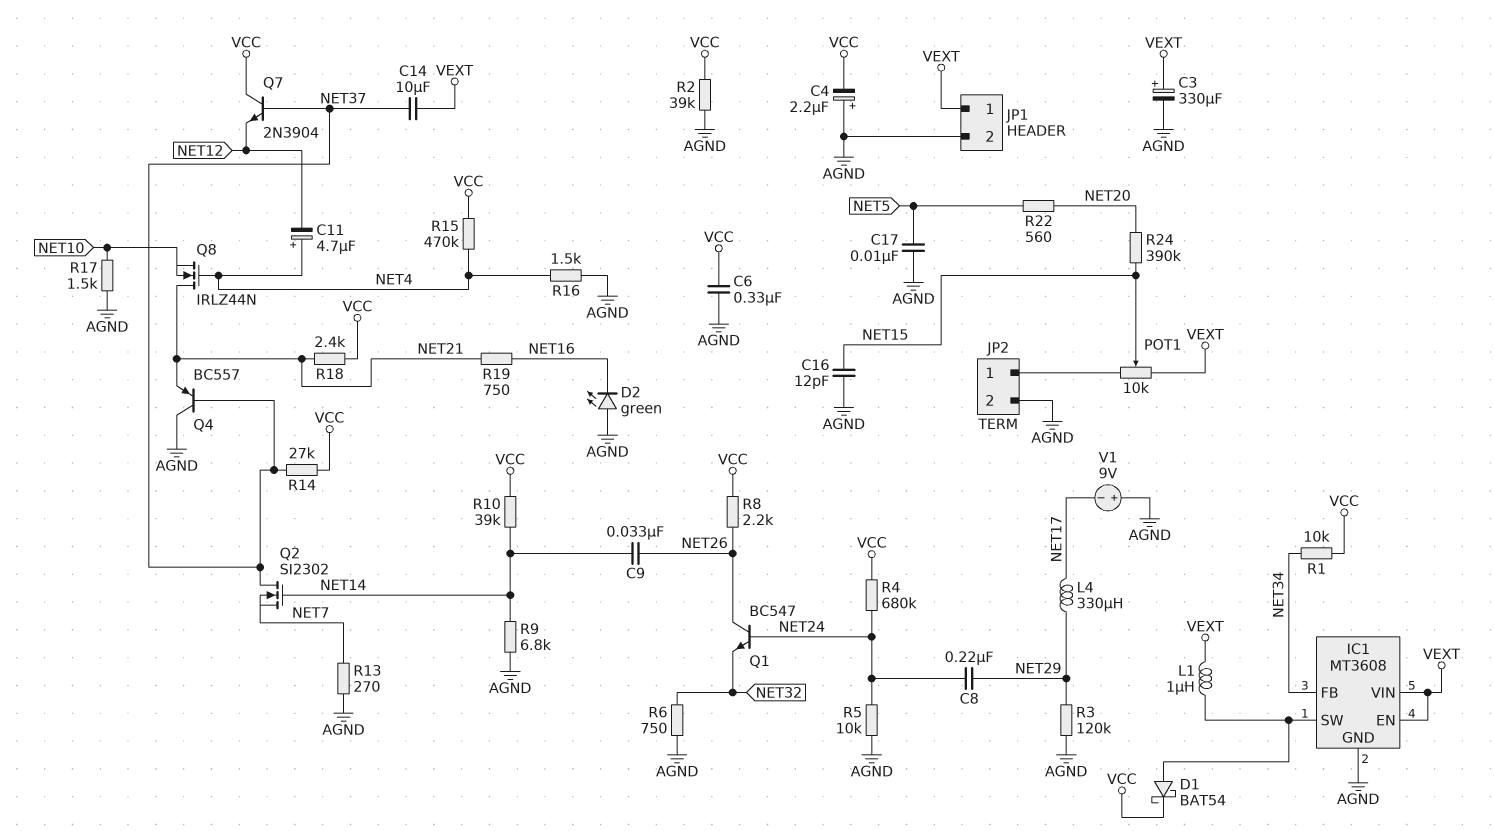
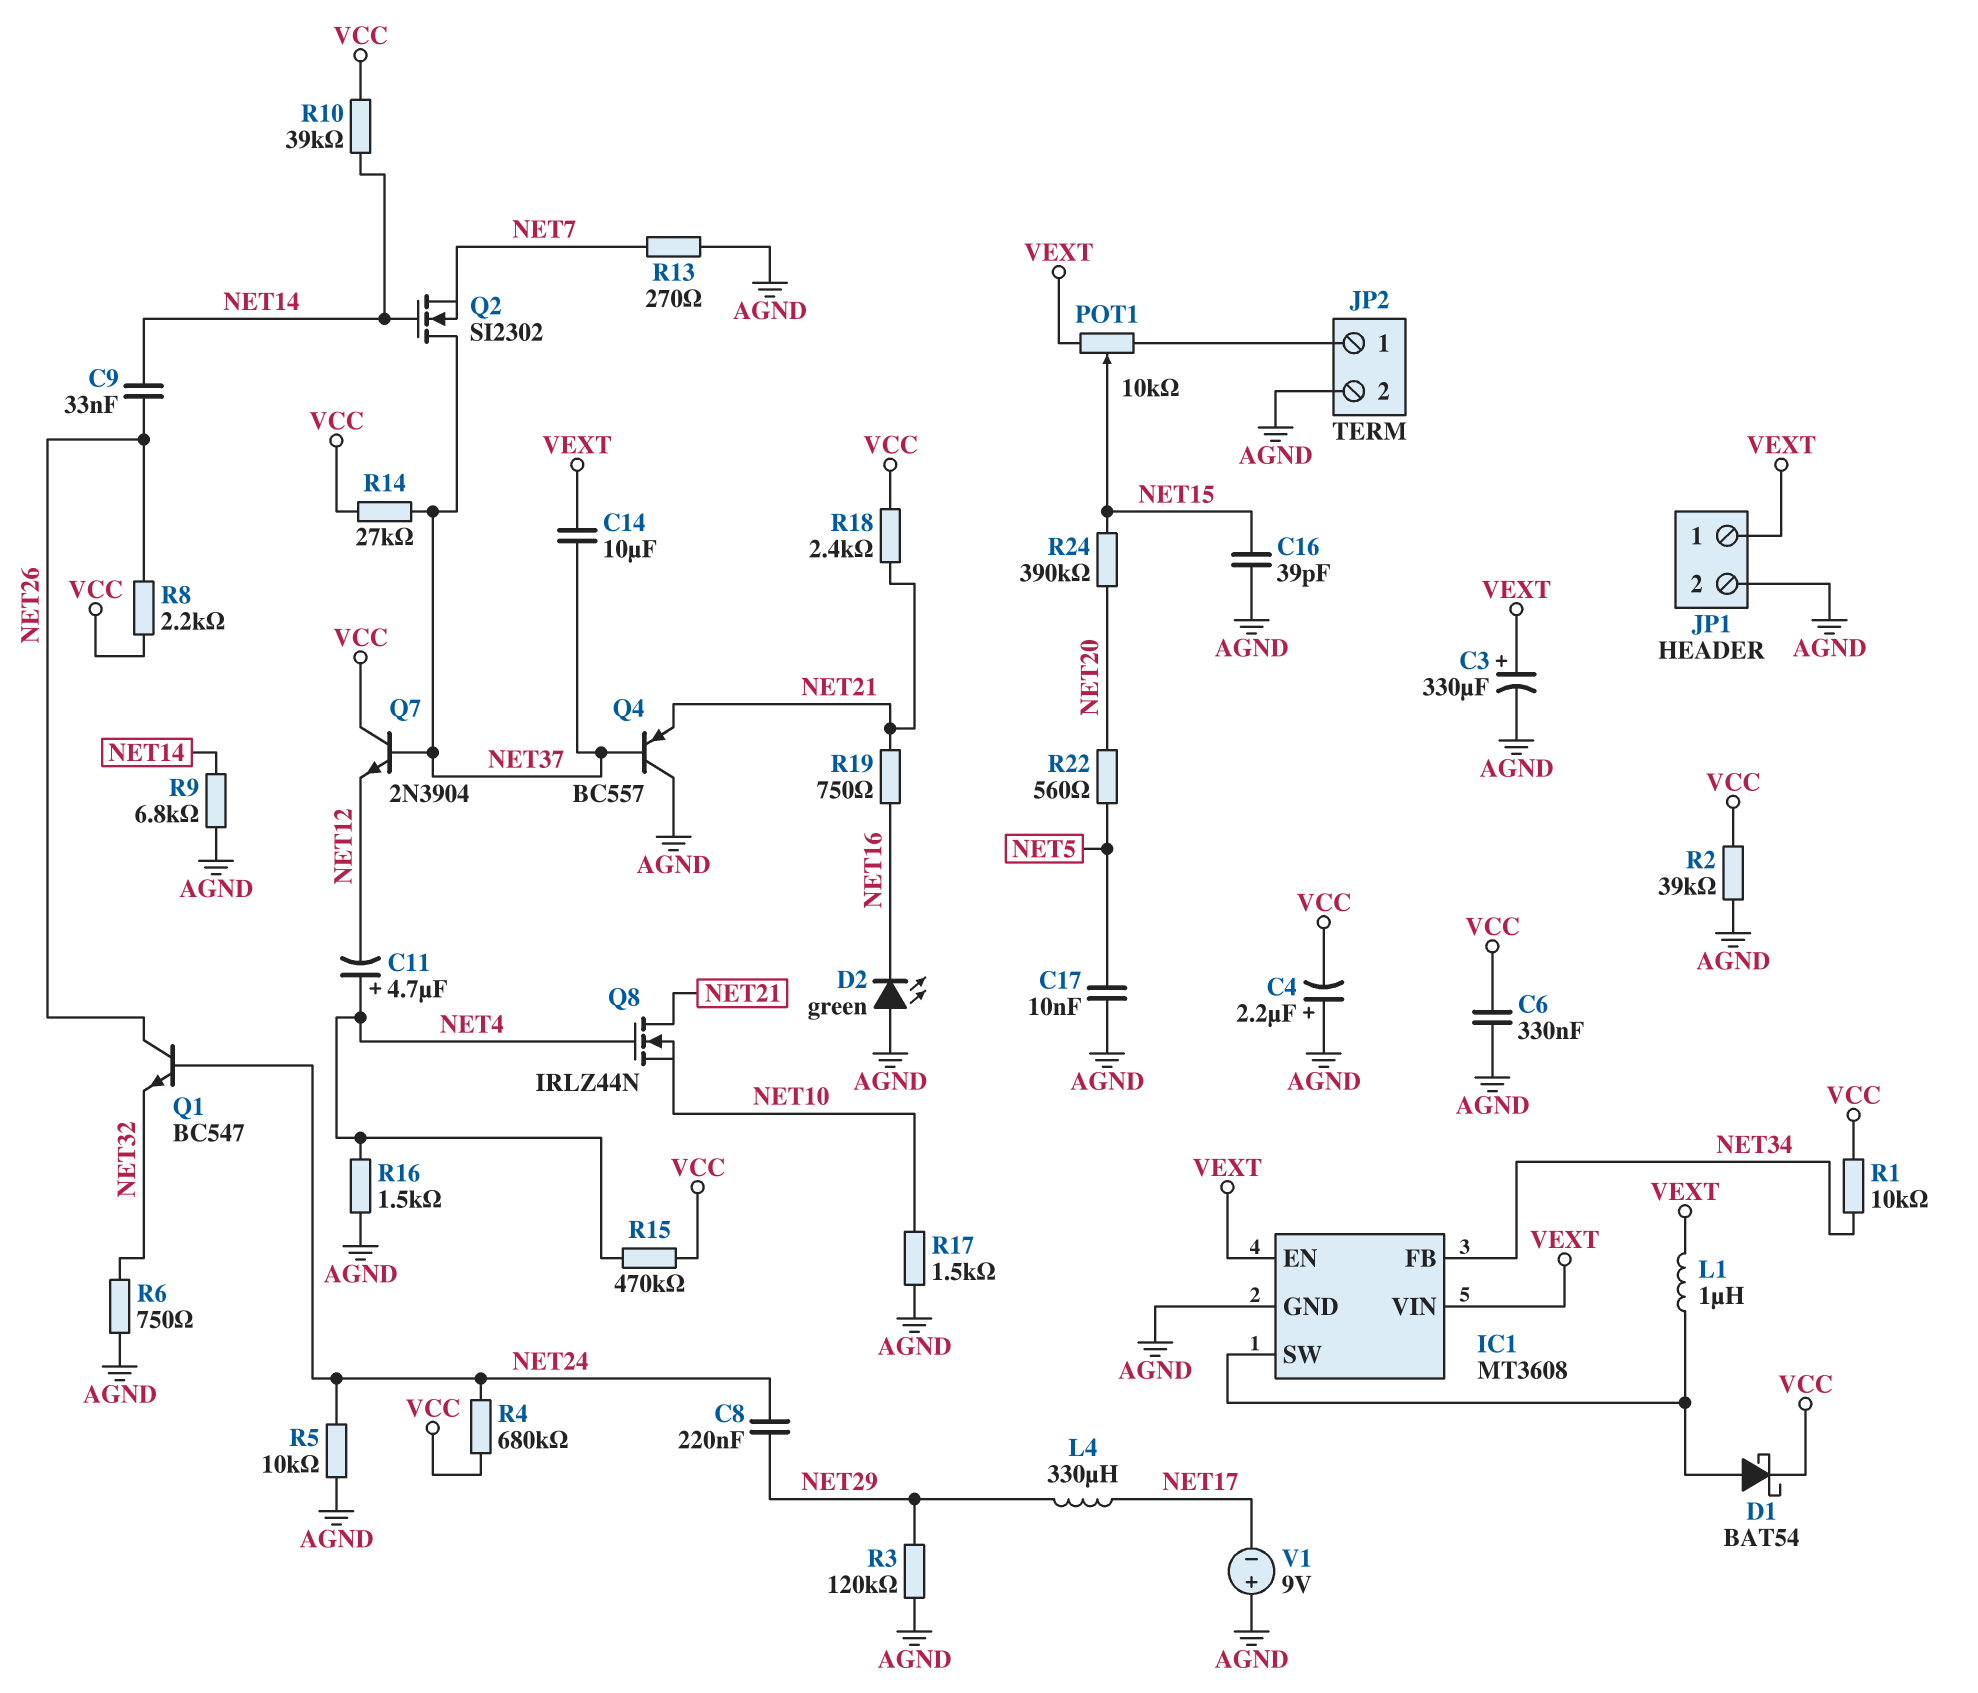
C16: 12pF (AGND, NET15) -> 39pF (AGND, NET15)

